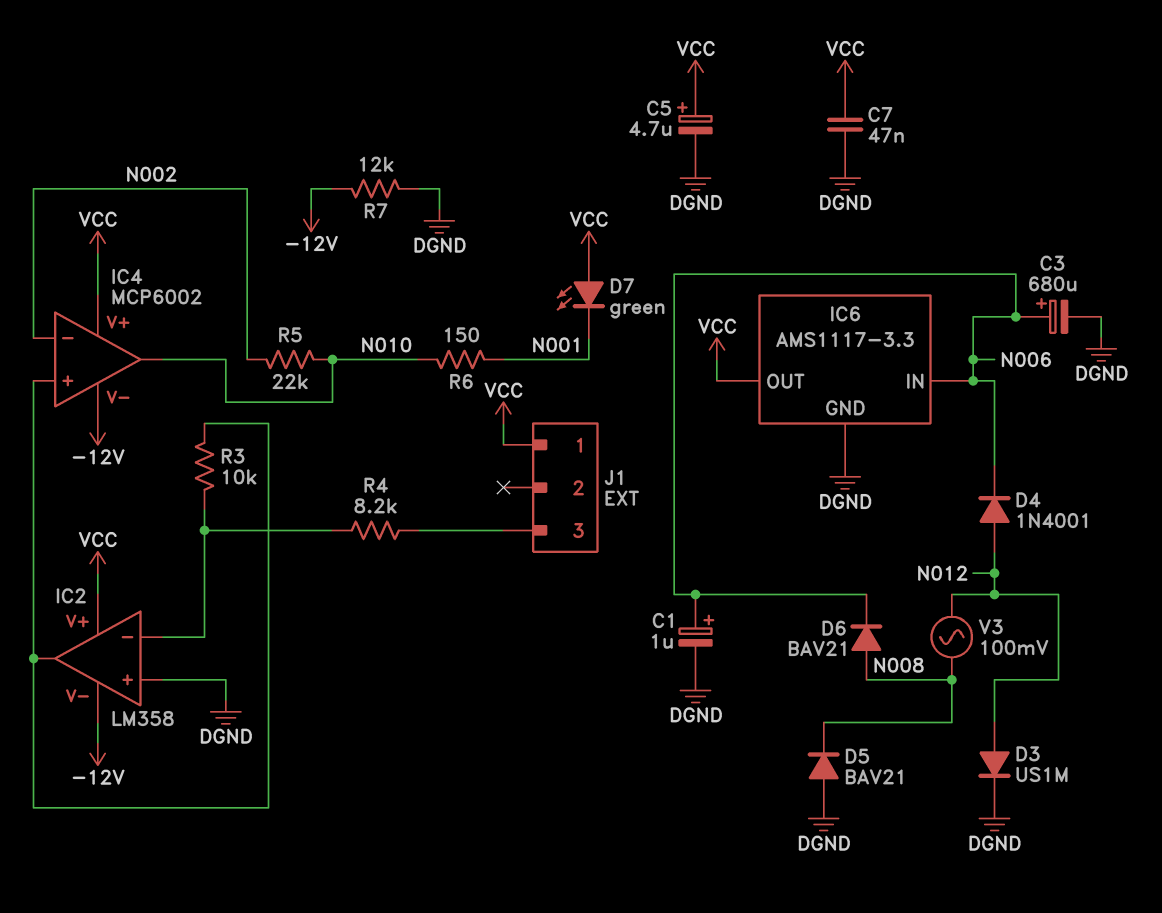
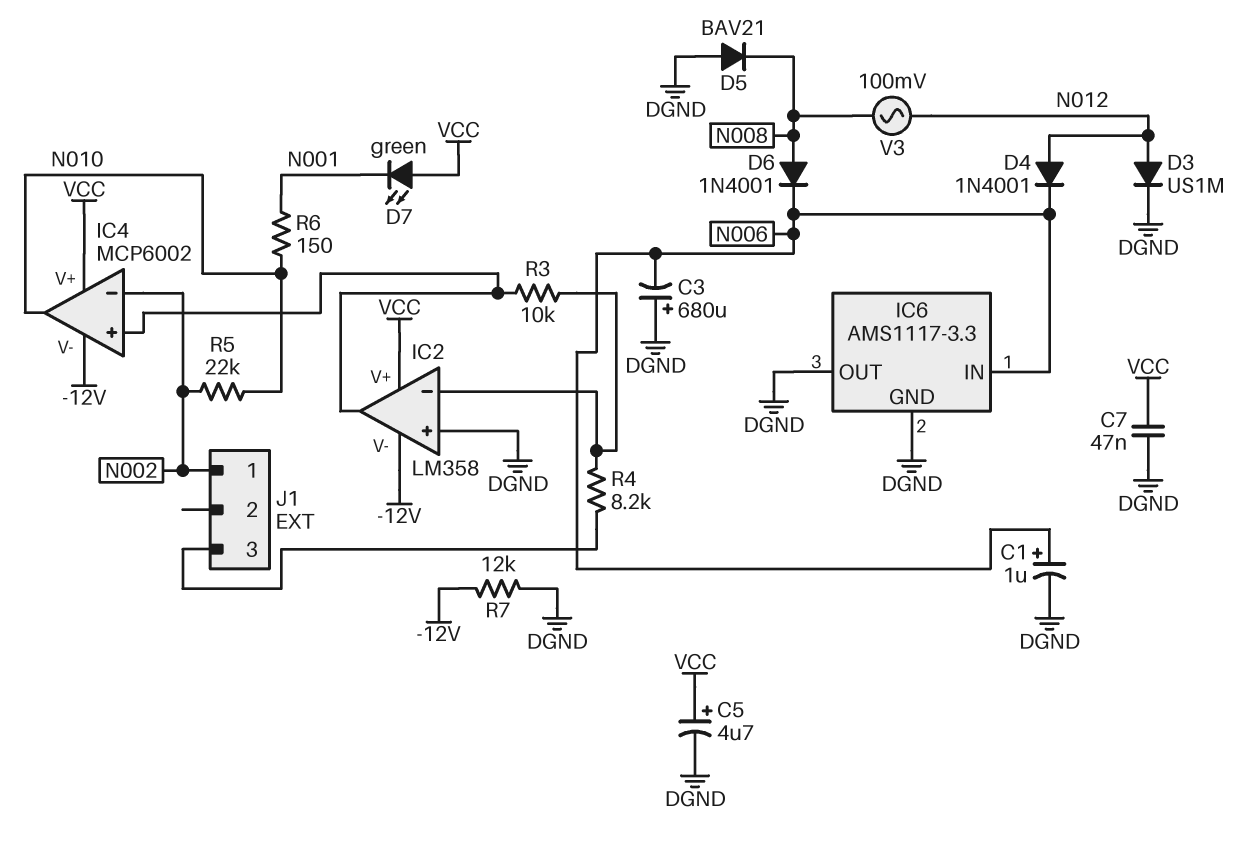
C3: 680uF (plus N006, minus DGND) -> 680uF (plus DGND, minus N006)
D6: diode BAV21 (A N008, K N006) -> diode 1N4001 (A N008, K N006)
IC6 pin OUT: VCC -> DGND
J1 pin 1: VCC -> N002

